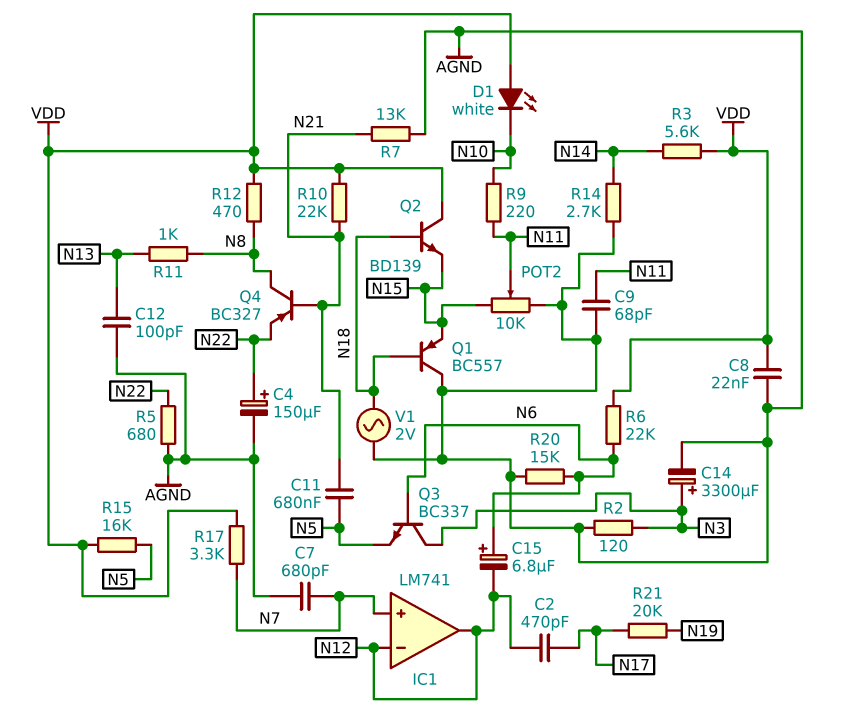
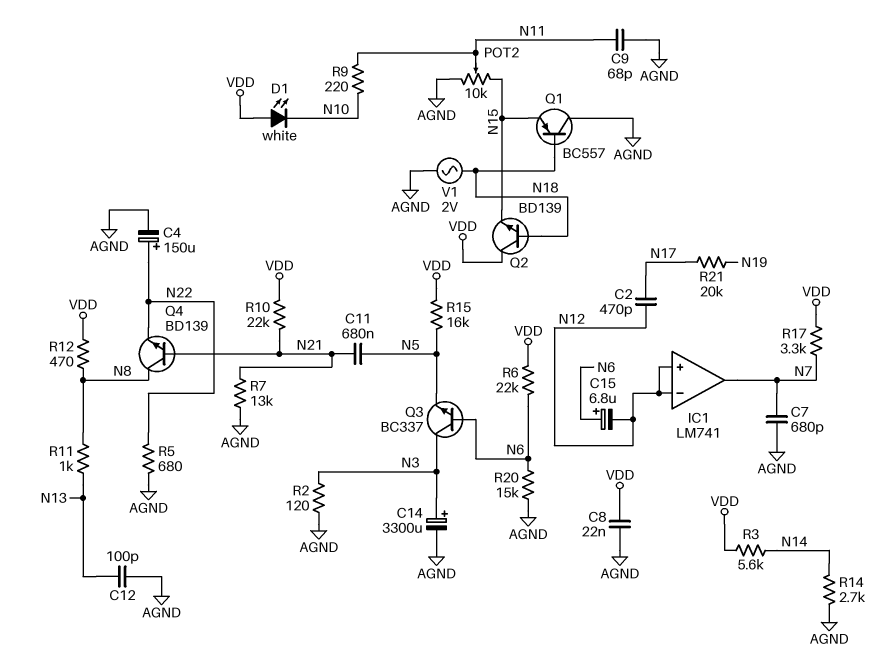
IC1 pin in+: N7 -> N12
IC1 pin out: N12 -> N7
Q4: PNP BC327 (B N21, C N8, E N22) -> NPN BD139 (B N21, C N8, E N22)

